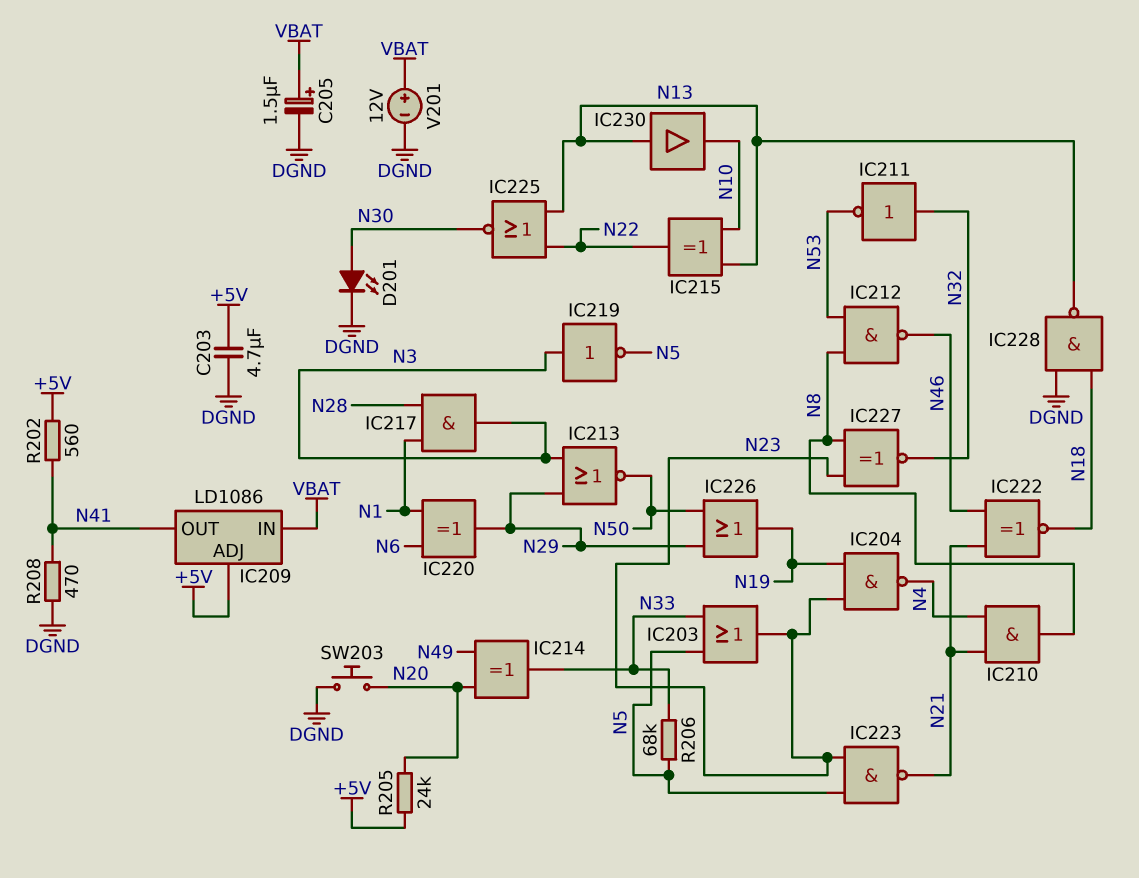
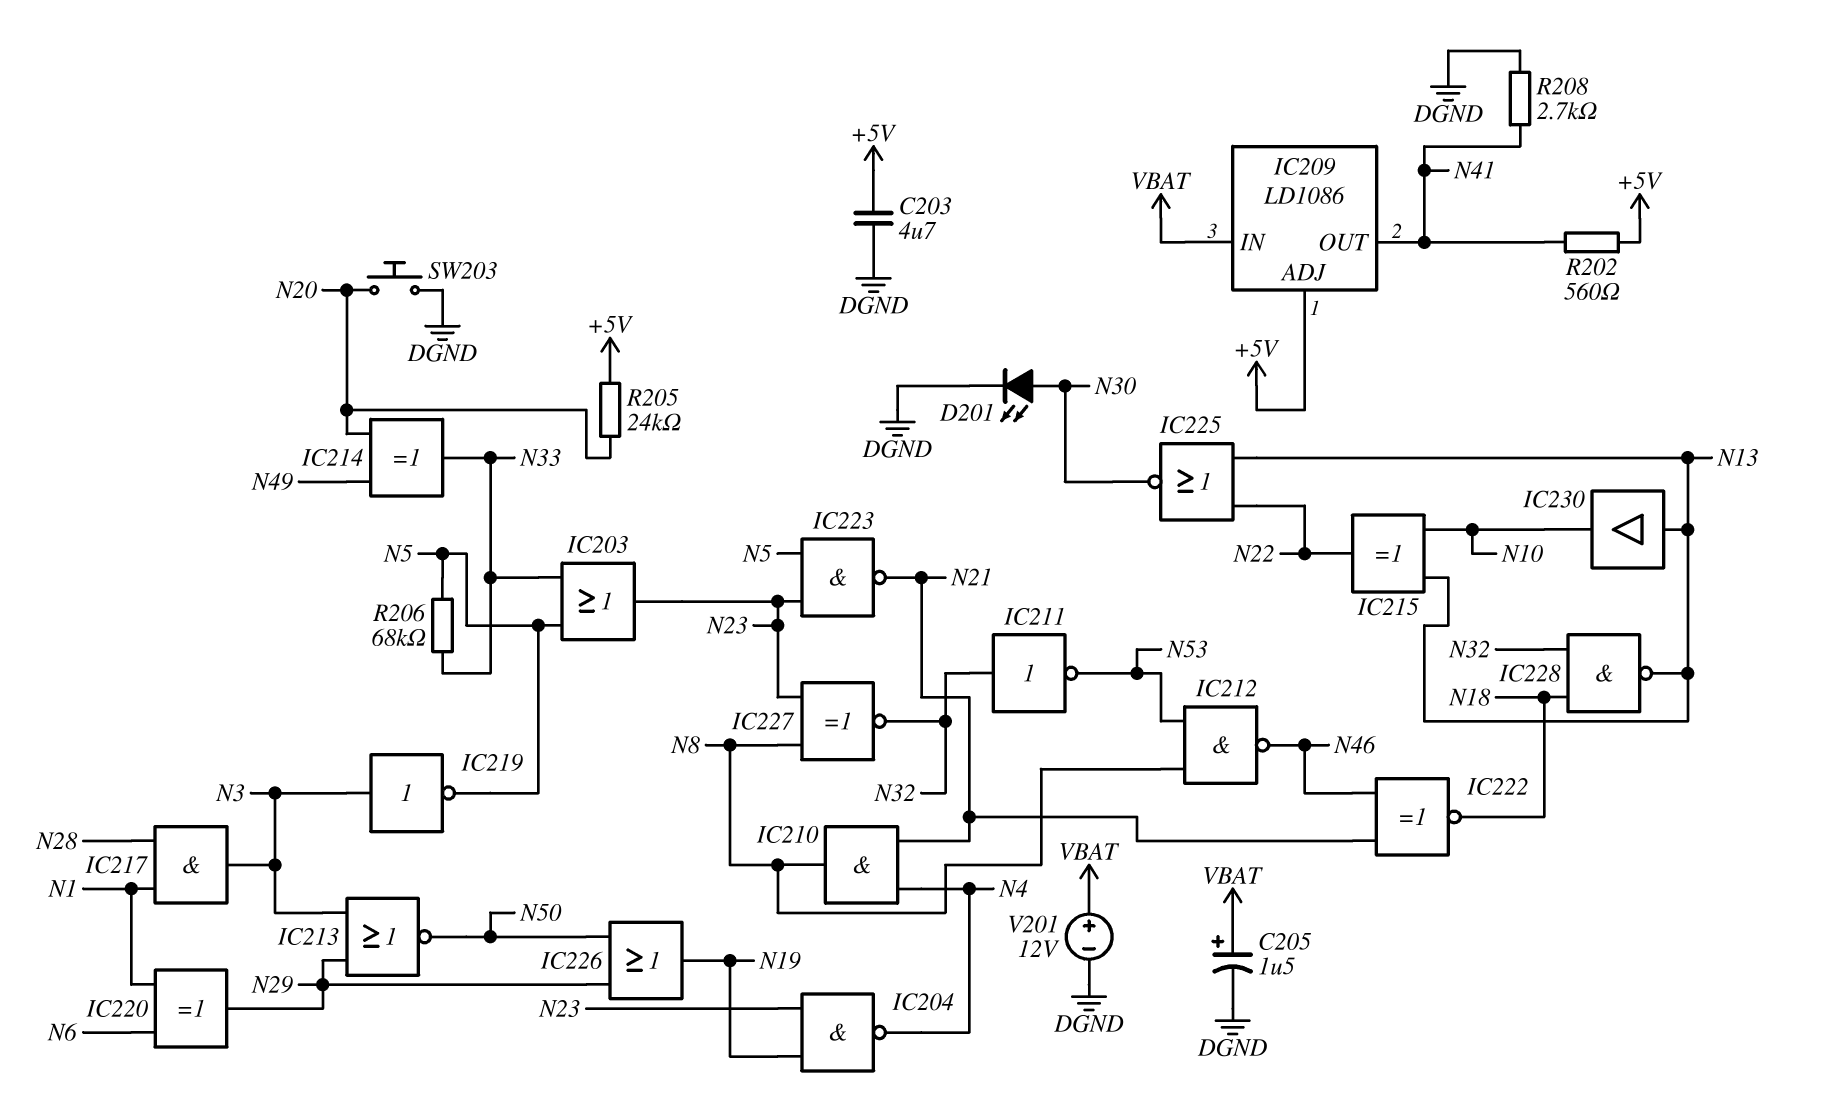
IC228: NAND (in DGND, in N18, out N13) -> NAND (in N18, in N32, out N13)
R208: 470 (DGND, N41) -> 2.7k (DGND, N41)

